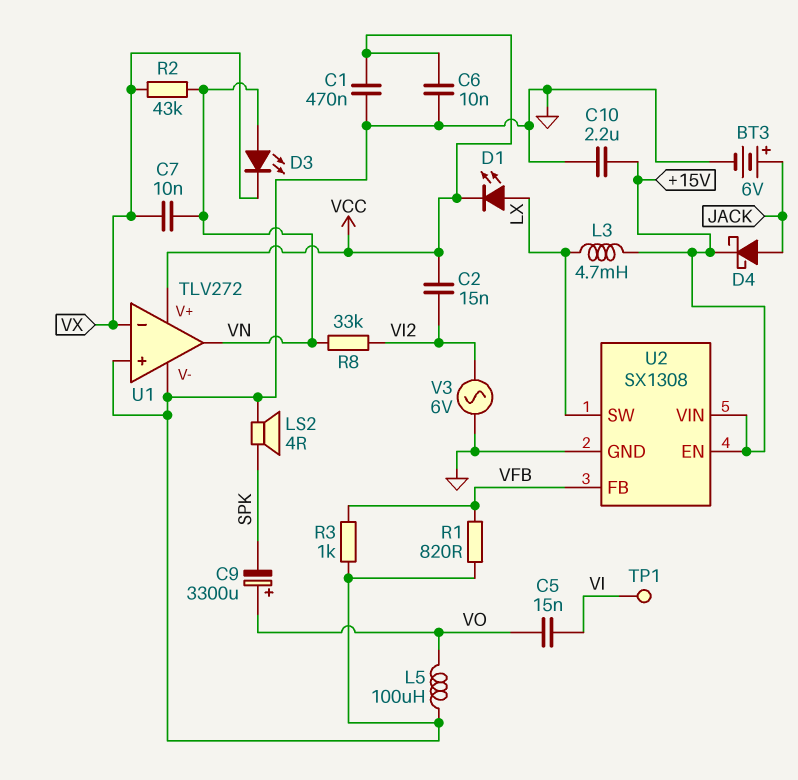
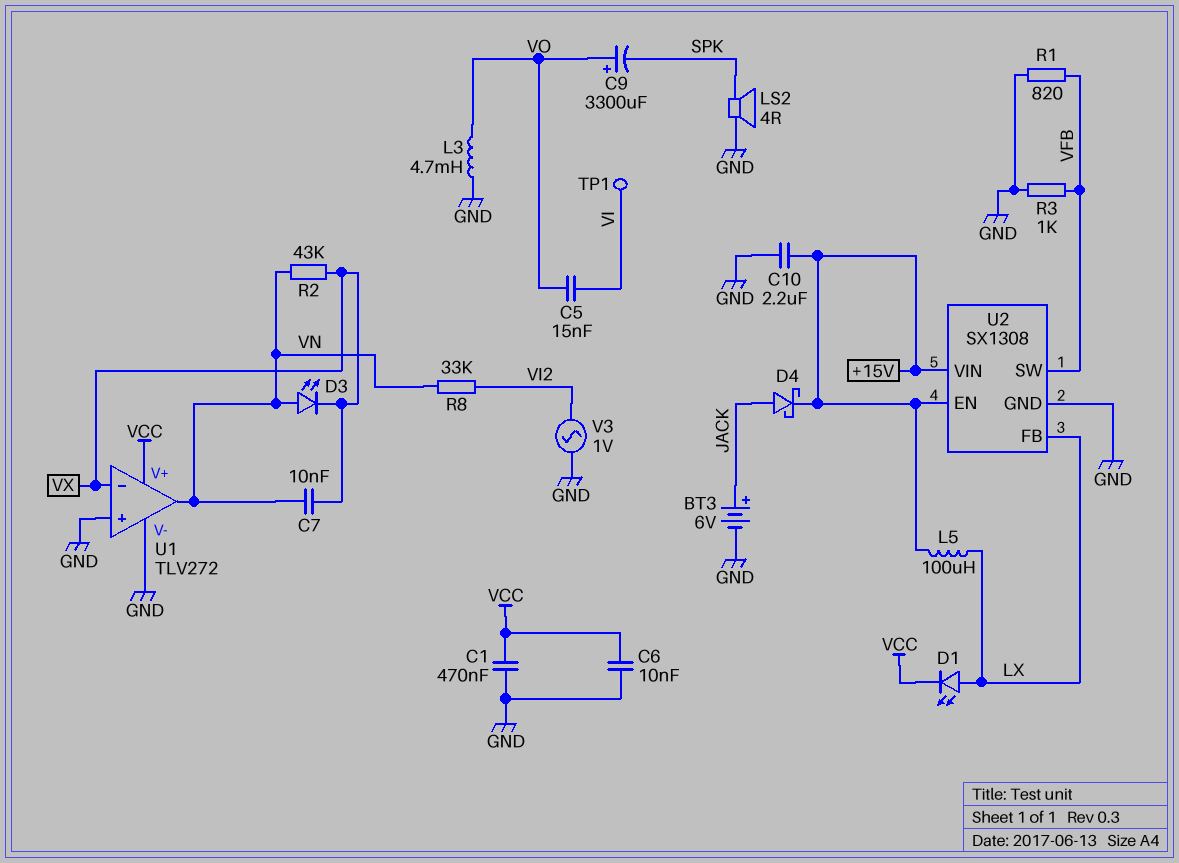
C2: 15nF (VCC, VI2) -> none
L3: 4.7mH (+15V, LX) -> 4.7mH (GND, VO)
L5: 100uH (GND, VO) -> 100uH (+15V, LX)
U2 pin FB: VFB -> LX
U2 pin SW: LX -> VFB
V3: AC 6V (GND, VI2) -> AC 1V (GND, VI2)

